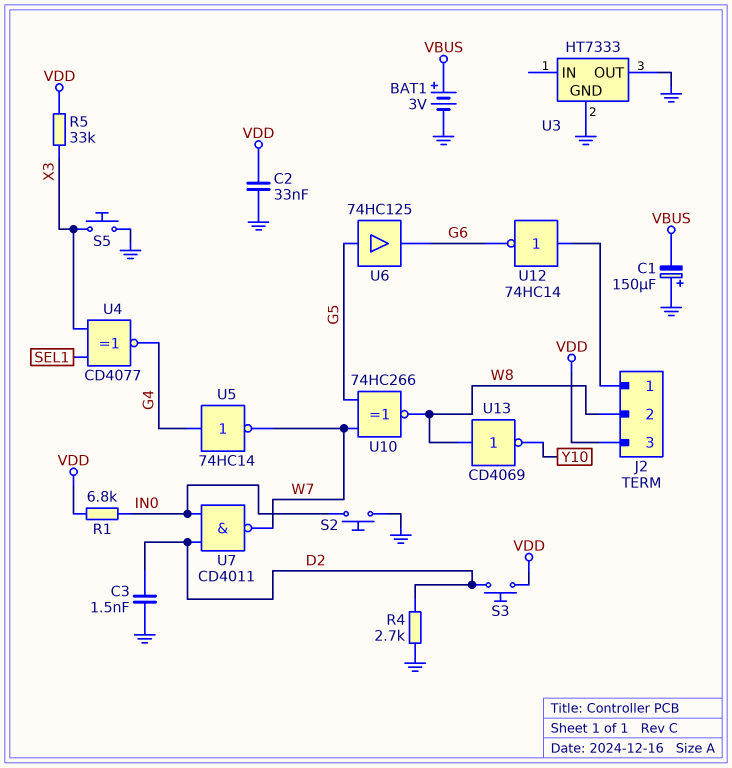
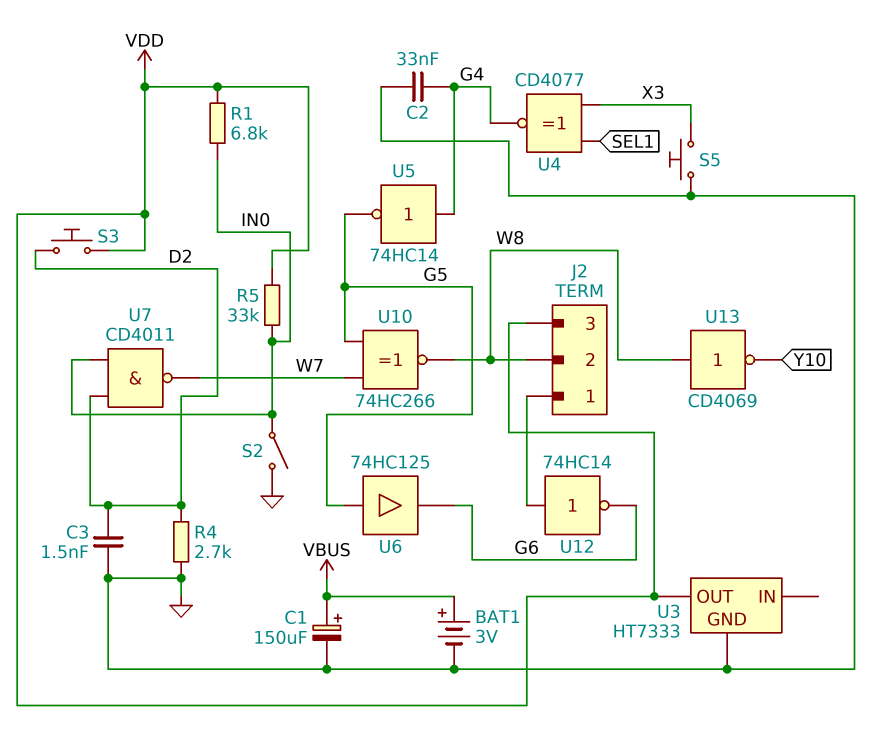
C1: 150uF (plus GND, minus VBUS) -> 150uF (plus VBUS, minus GND)
C2: 33nF (GND, VDD) -> 33nF (G4, GND)
R5: 33k (VDD, X3) -> 33k (IN0, VDD)
S2: button (GND, IN0) -> switch (GND, IN0)
U3 pin OUT: GND -> VDD
U5: NOT 74HC14 (in G4, out W7) -> NOT 74HC14 (in G4, out G5)

